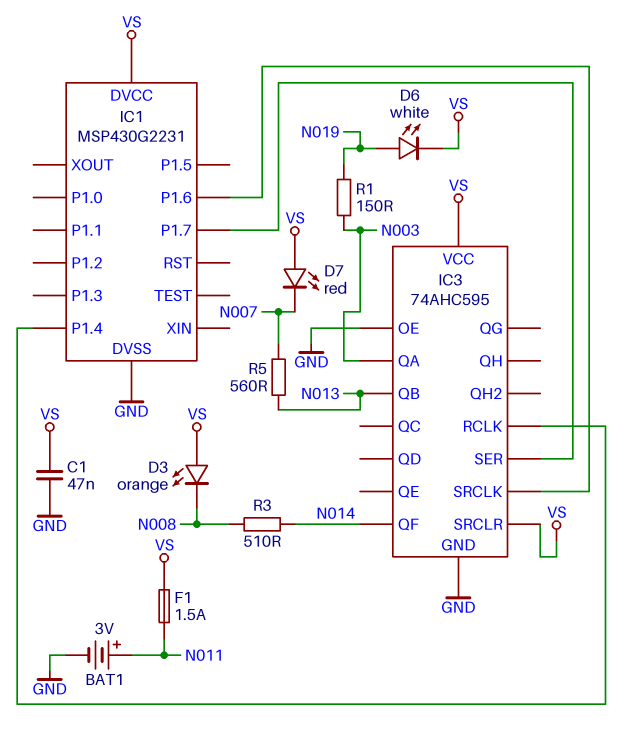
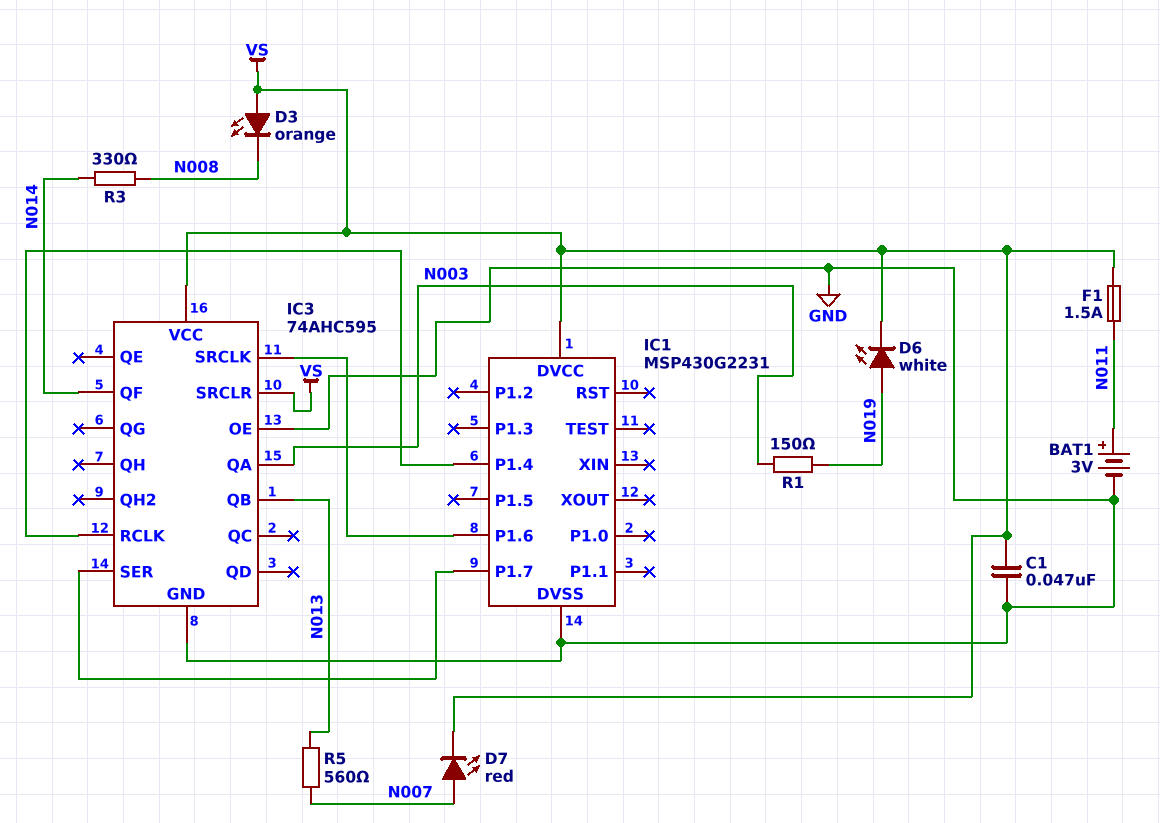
D7: LED red (A VS, K N007) -> LED red (A N007, K VS)
R3: 510 (N008, N014) -> 330 (N008, N014)

